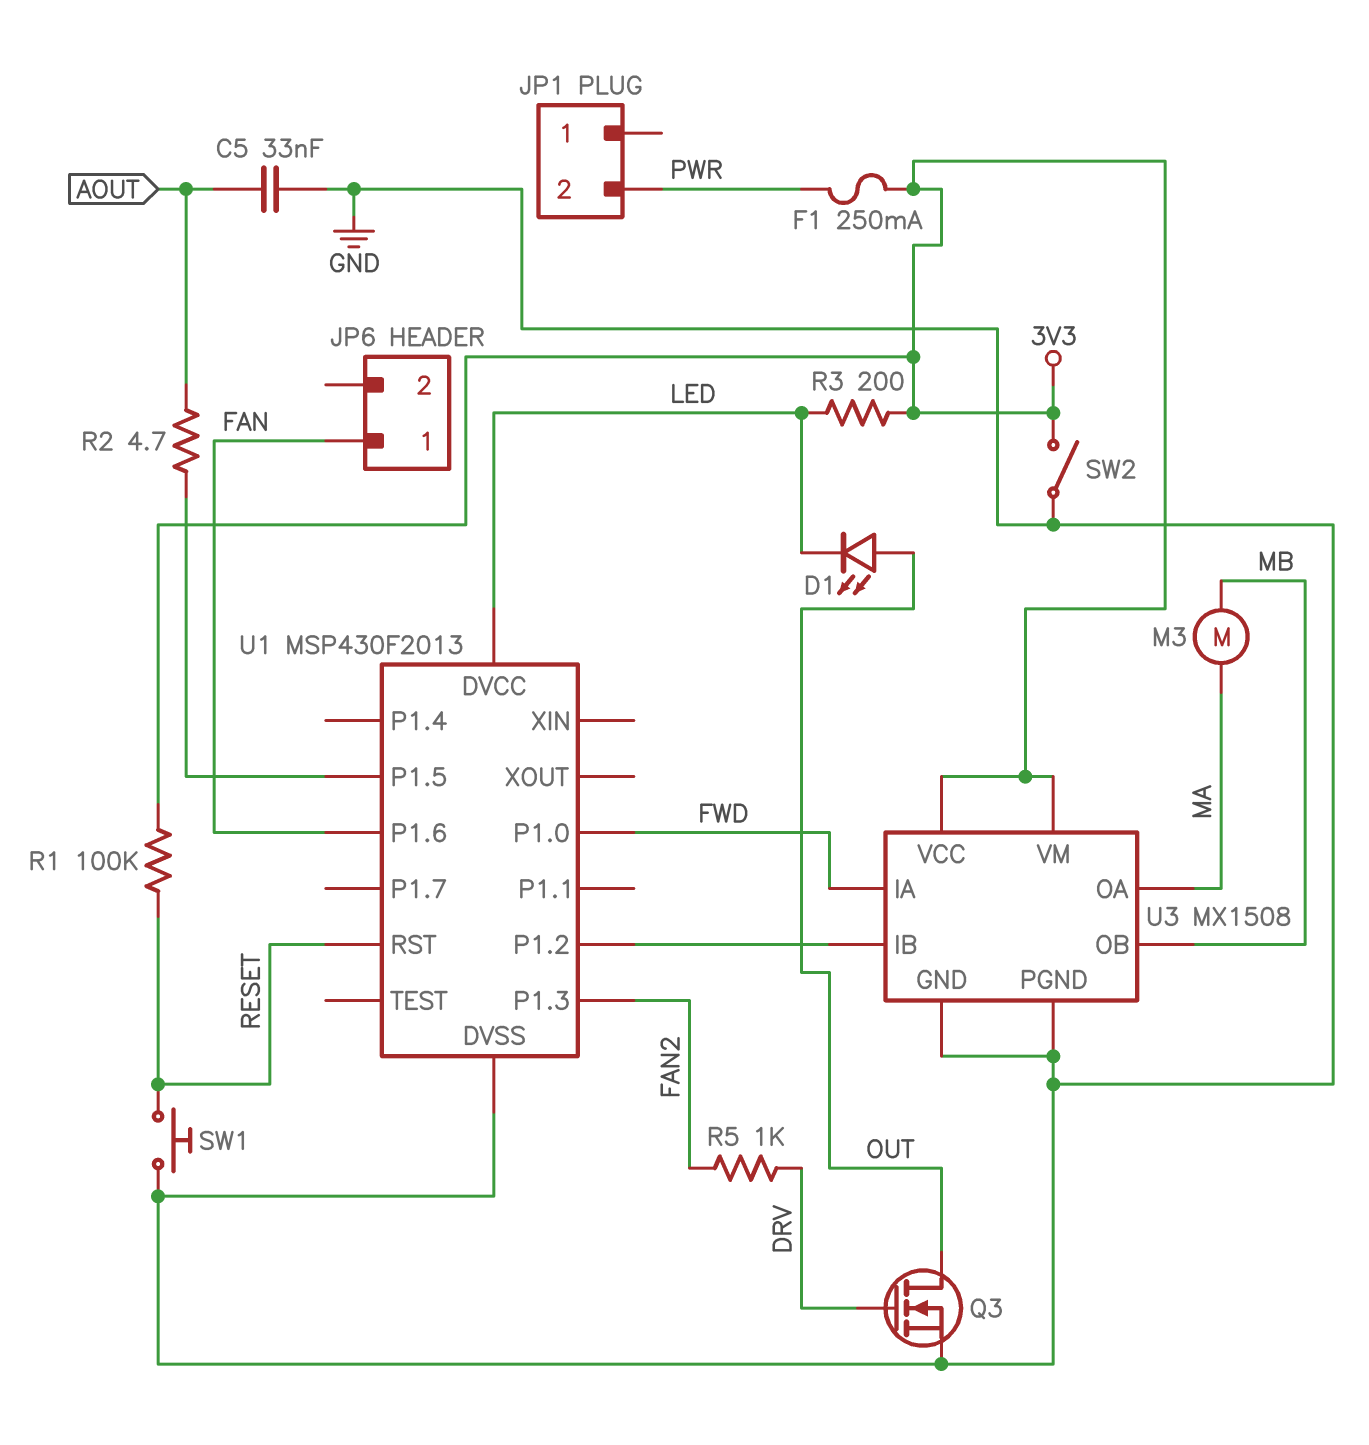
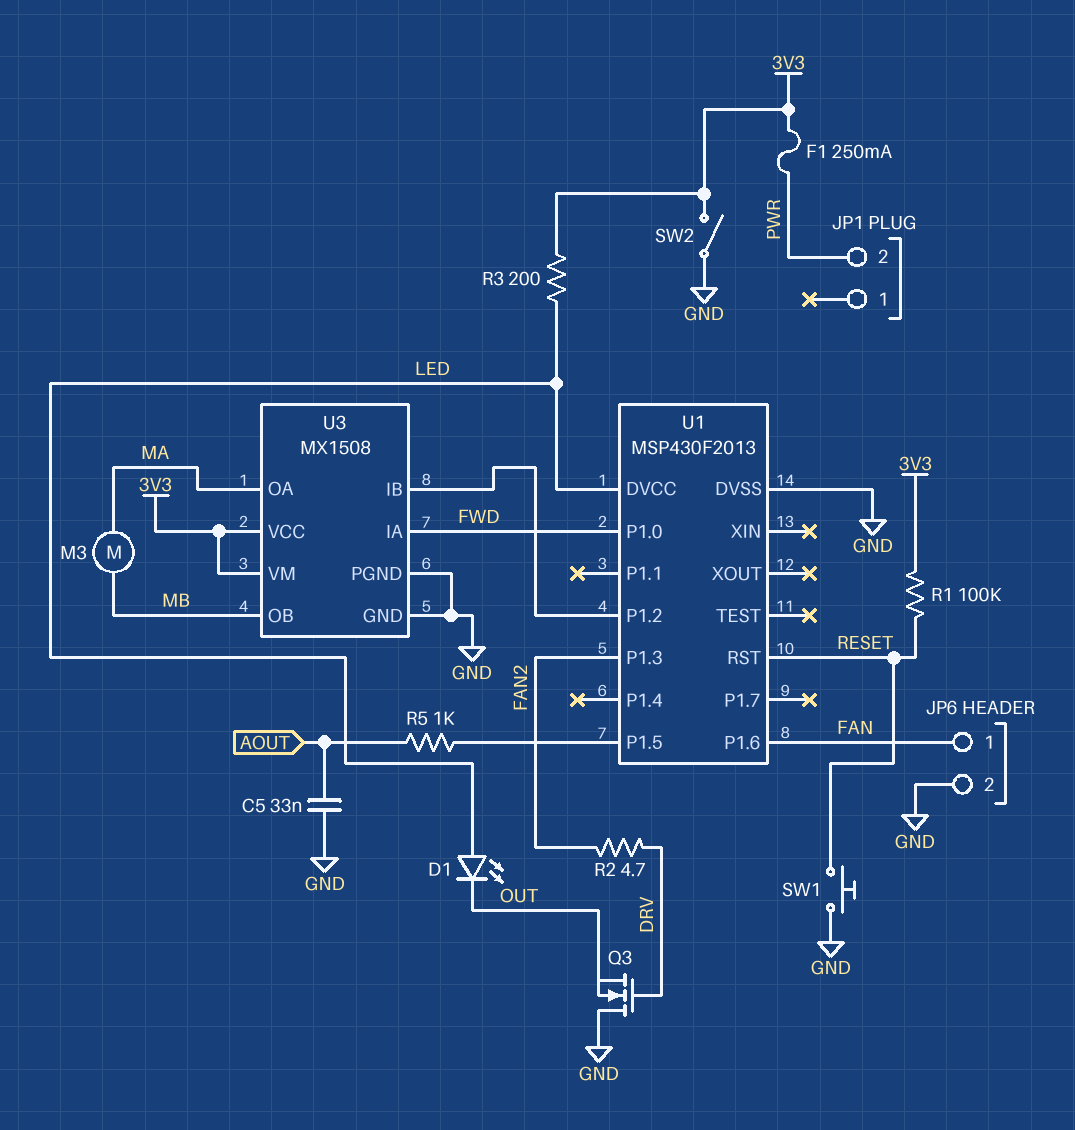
D1: LED (A OUT, K LED) -> LED (A LED, K OUT)
JP6 pin 2: none -> GND
Q3: NMOS (G DRV, D OUT, S GND) -> NMOS (G DRV, D GND, S OUT)
R2: 4.7 (AOUT, U1/P1.5) -> 4.7 (DRV, FAN2)
R5: 1k (DRV, FAN2) -> 1k (AOUT, U1/P1.5)

